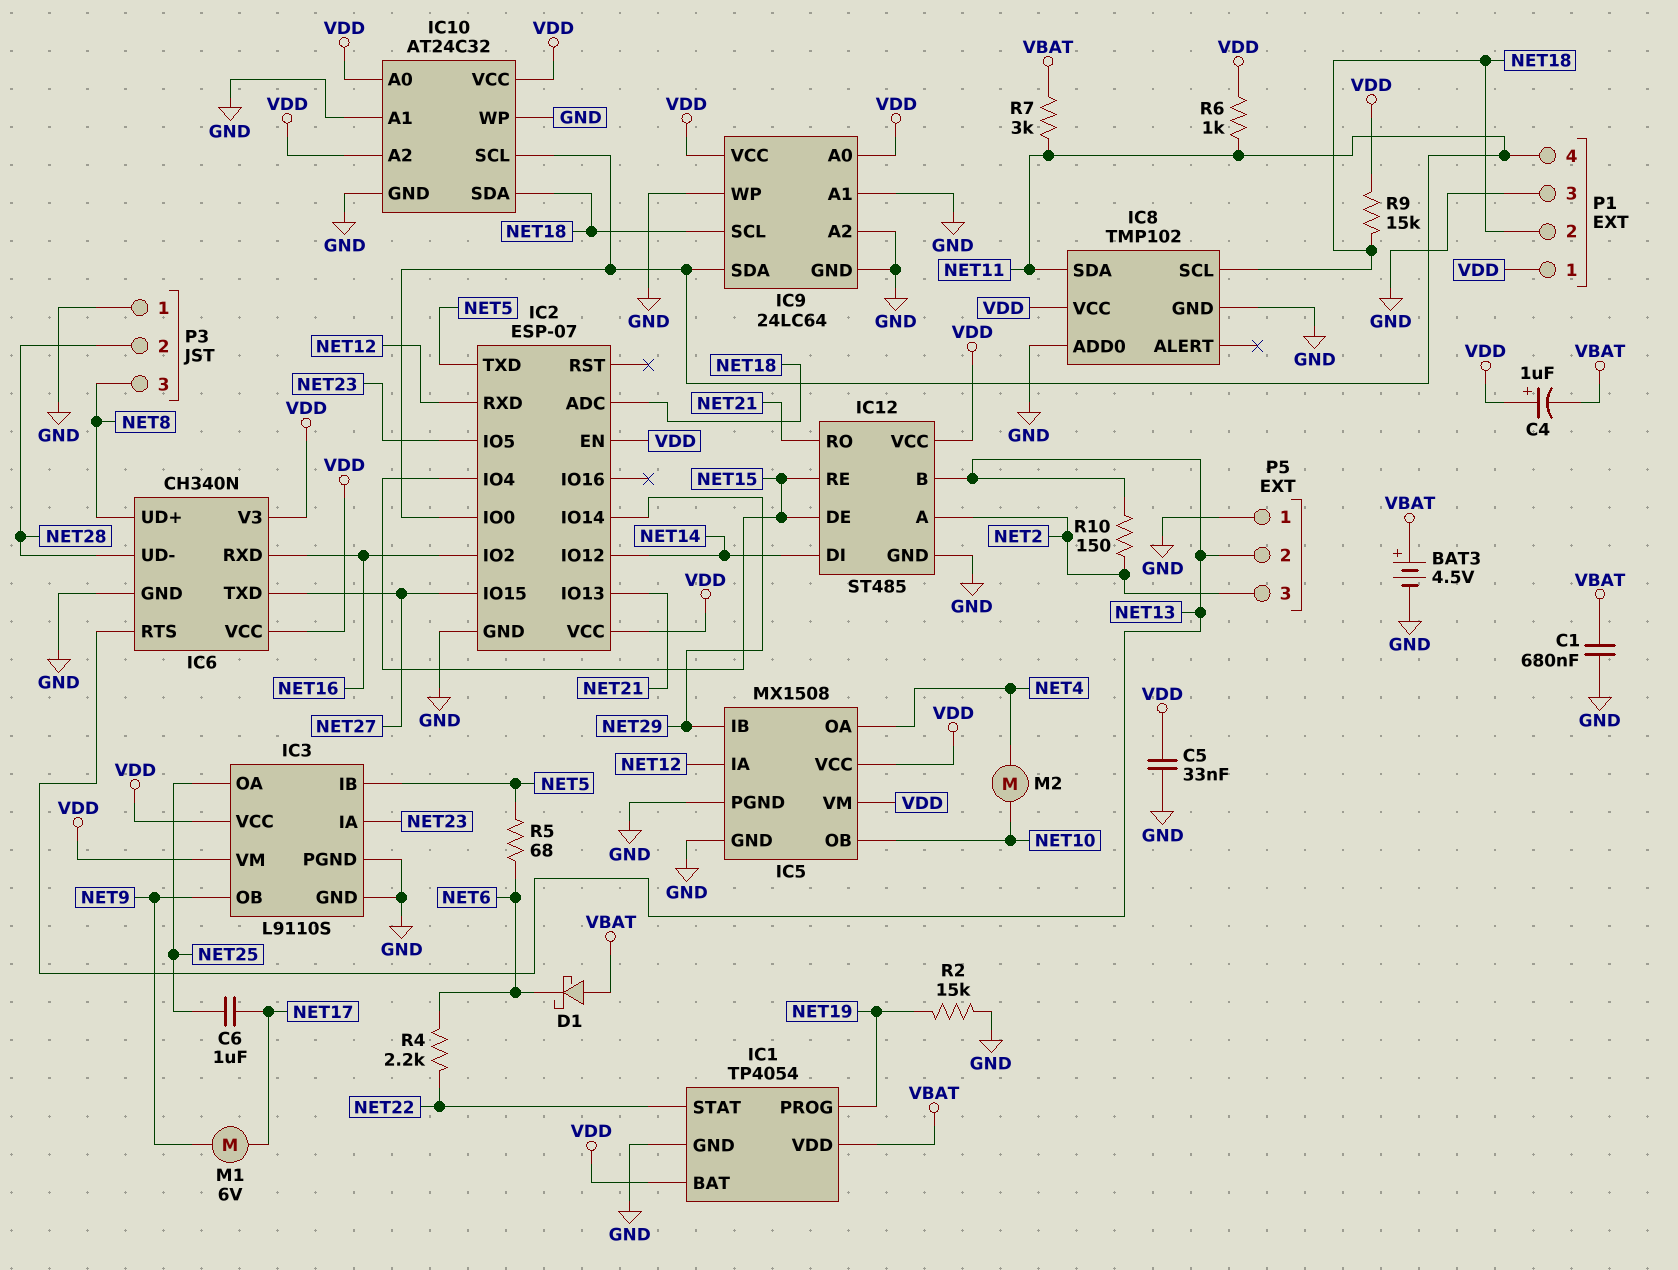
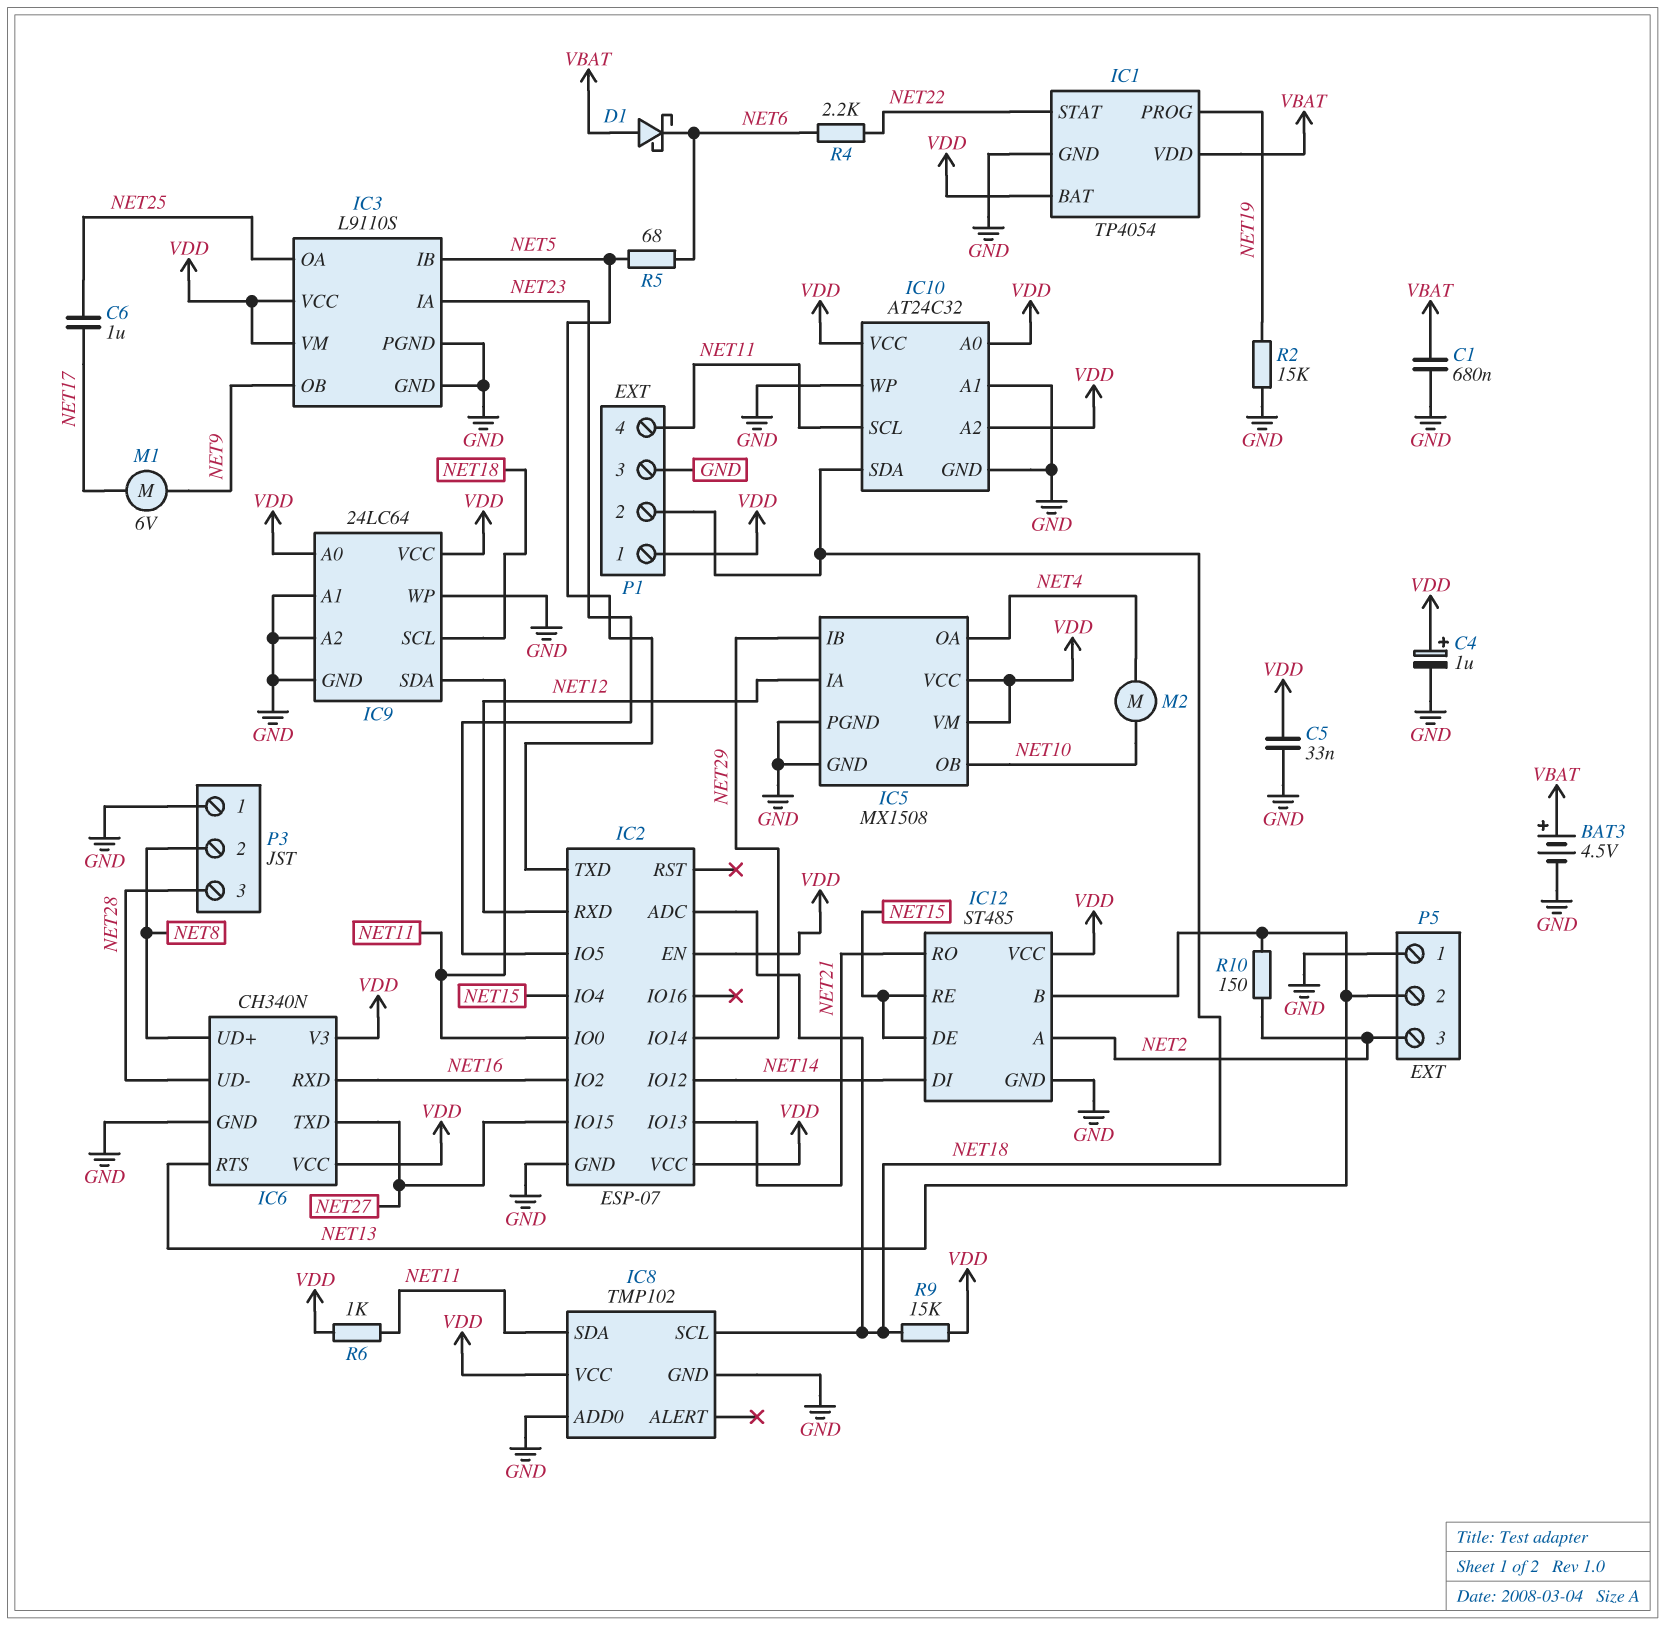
C4: 1uF (plus VDD, minus VBAT) -> 1uF (plus VDD, minus GND)
P3 pin 2: NET28 -> NET8
P3 pin 3: NET8 -> NET28
R7: 3k (NET11, VBAT) -> none

